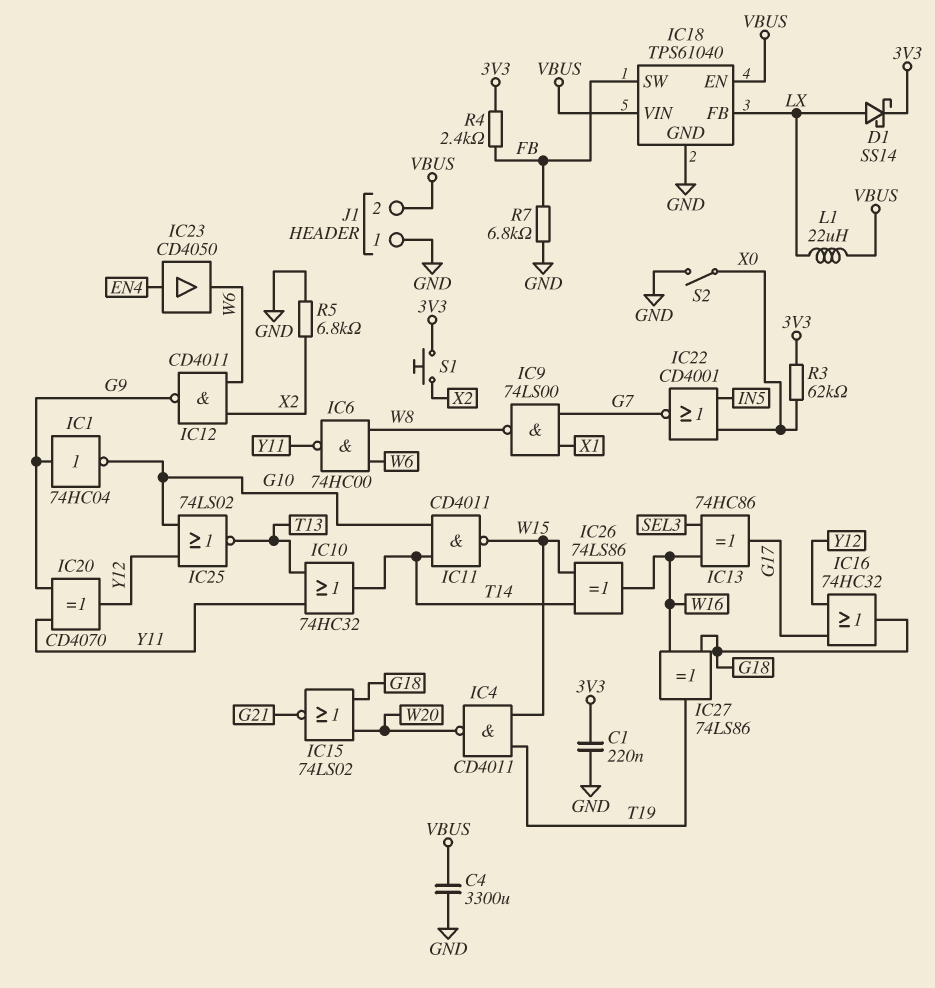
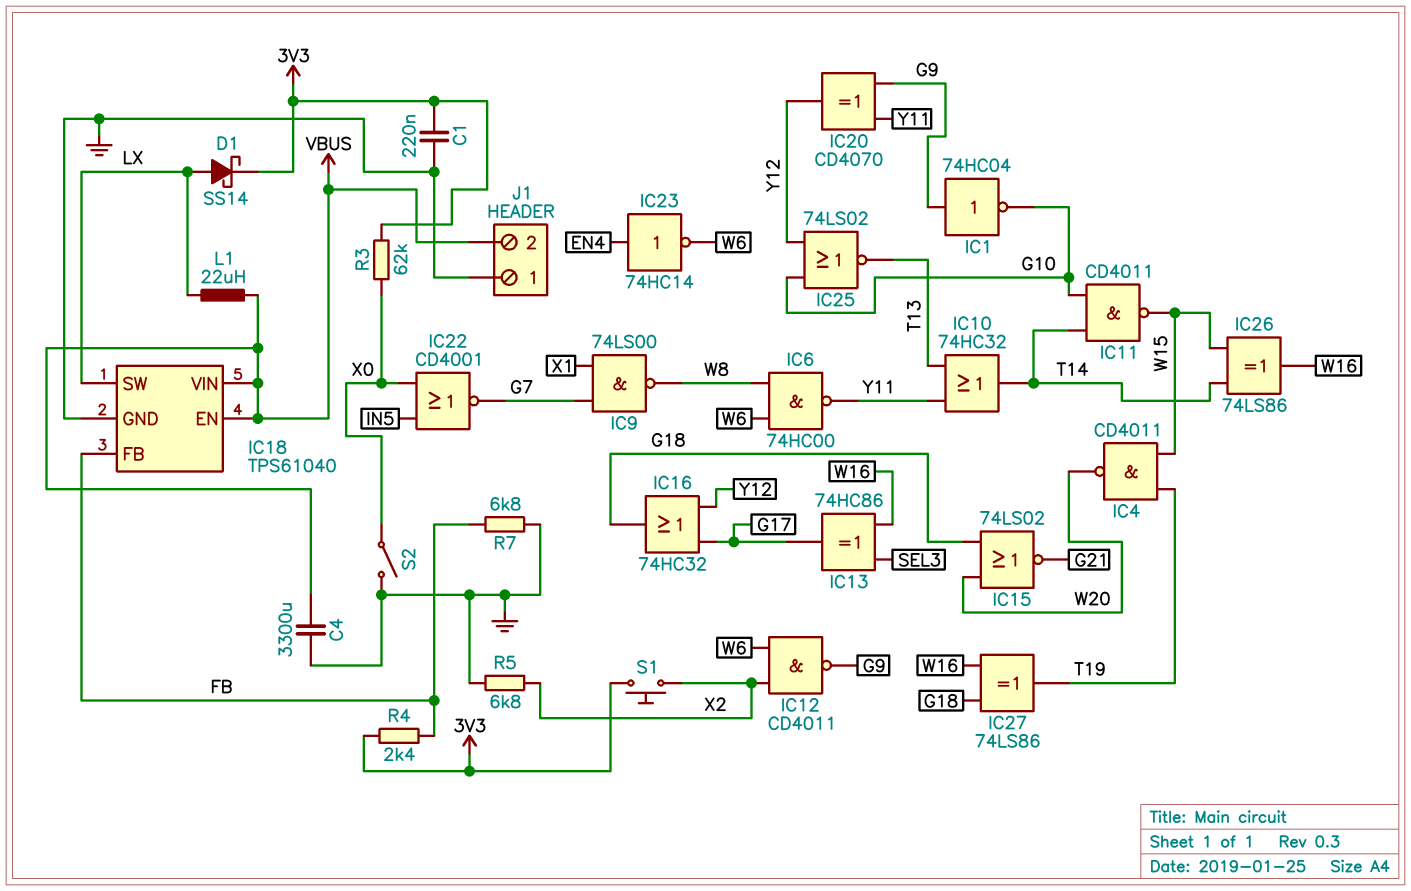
IC18 pin FB: LX -> FB
IC18 pin SW: FB -> LX
IC23: buffer CD4050 (in EN4, out W6) -> NOT 74HC14 (in EN4, out W6)

